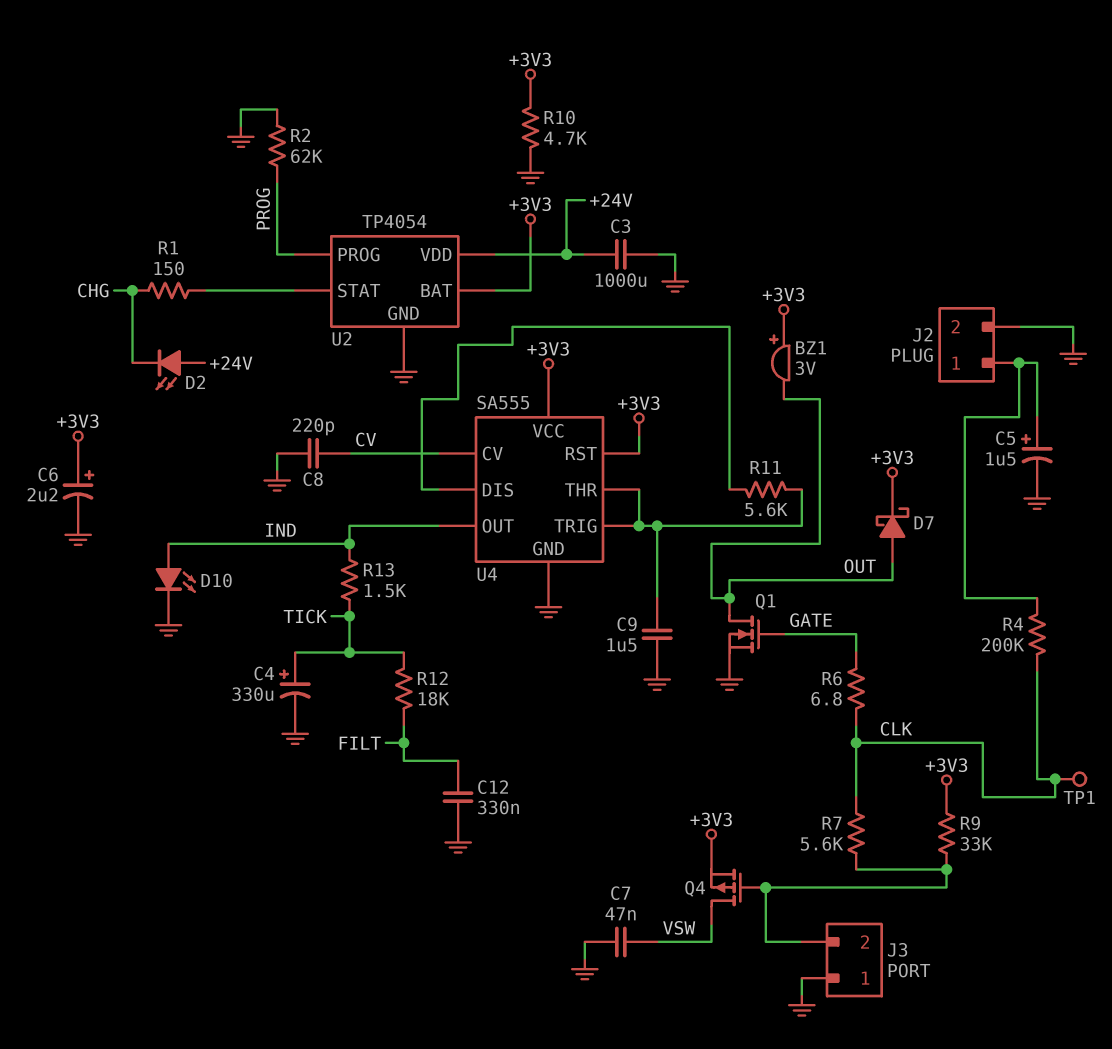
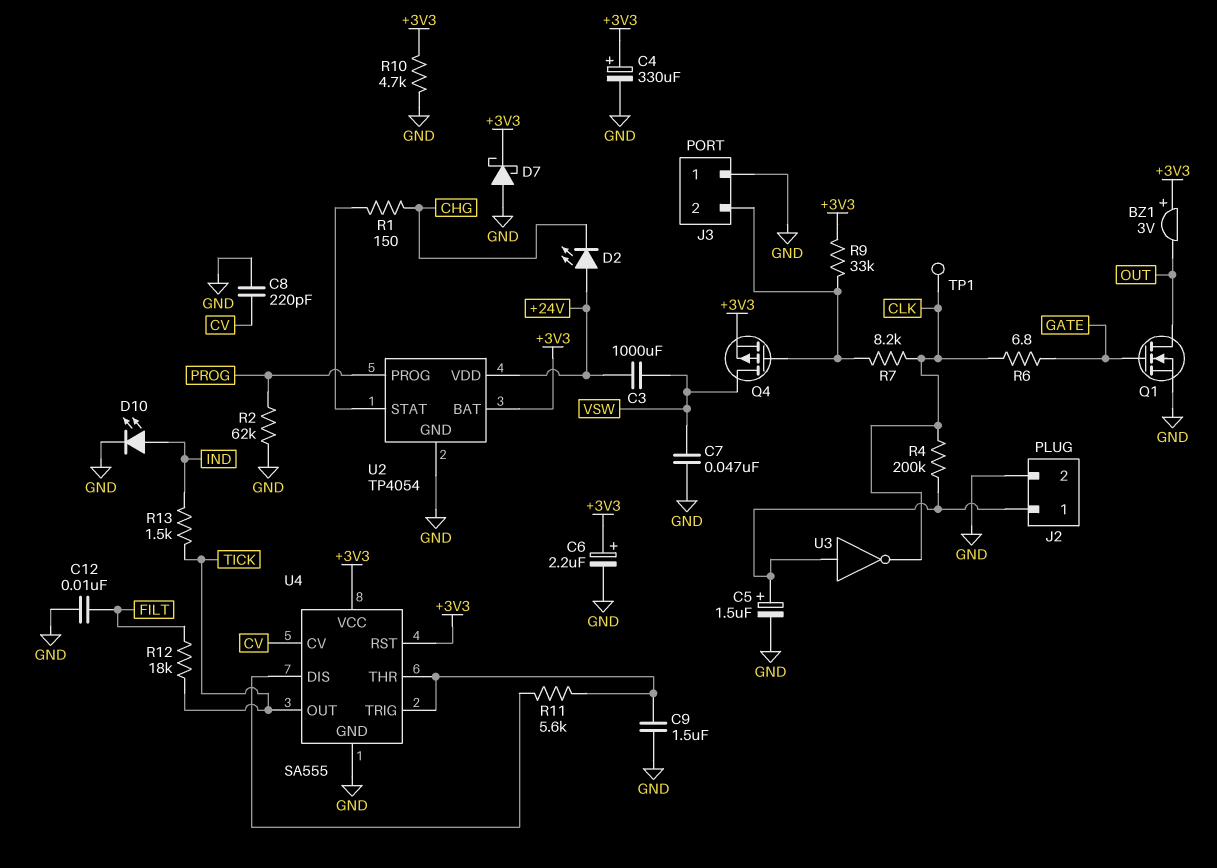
C3: 1000uF (+24V, GND) -> 1000uF (+24V, VSW)
C4: 330uF (plus TICK, minus GND) -> 330uF (plus +3V3, minus GND)
C12: 330nF (FILT, GND) -> 10nF (FILT, GND)
D7: schottky (A OUT, K +3V3) -> schottky (A GND, K +3V3)
R7: 5.6k (CLK, J3/2) -> 8.2k (CLK, J3/2)
U3: none -> NOT (in J2/1, out CLK)
U4 pin OUT: IND -> TICK

